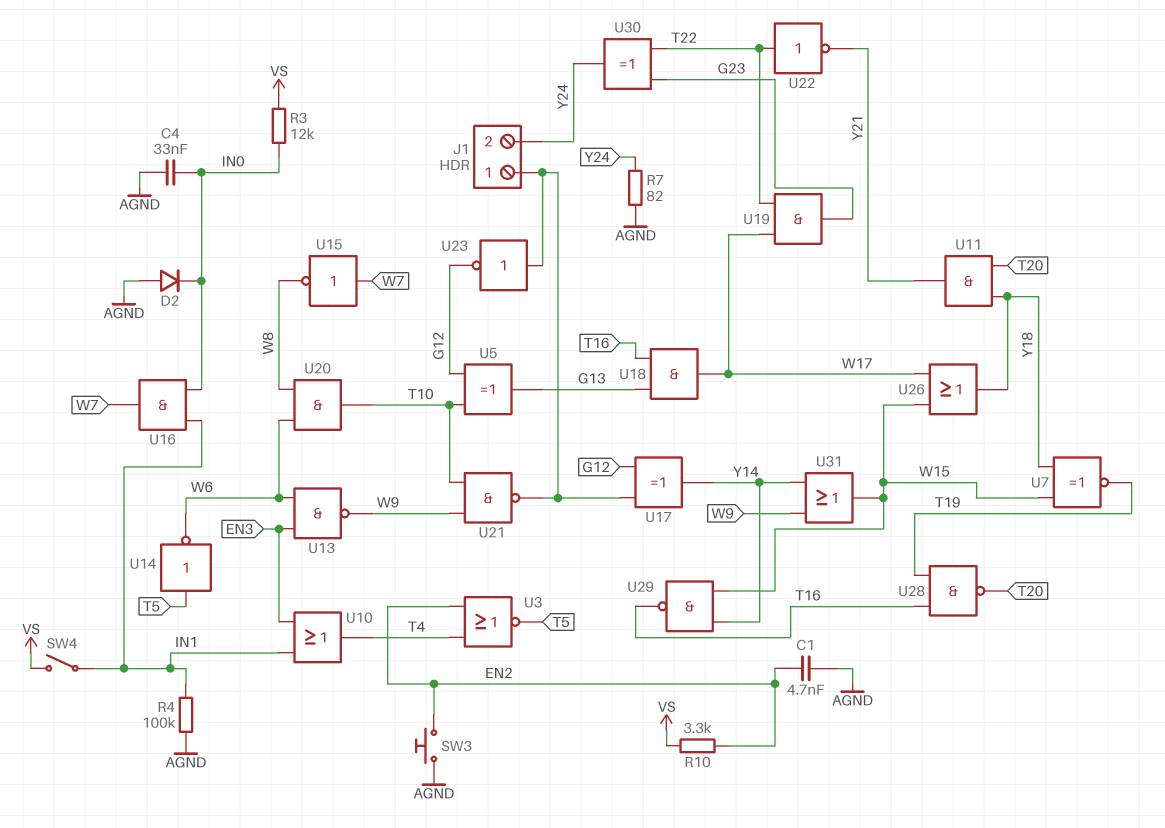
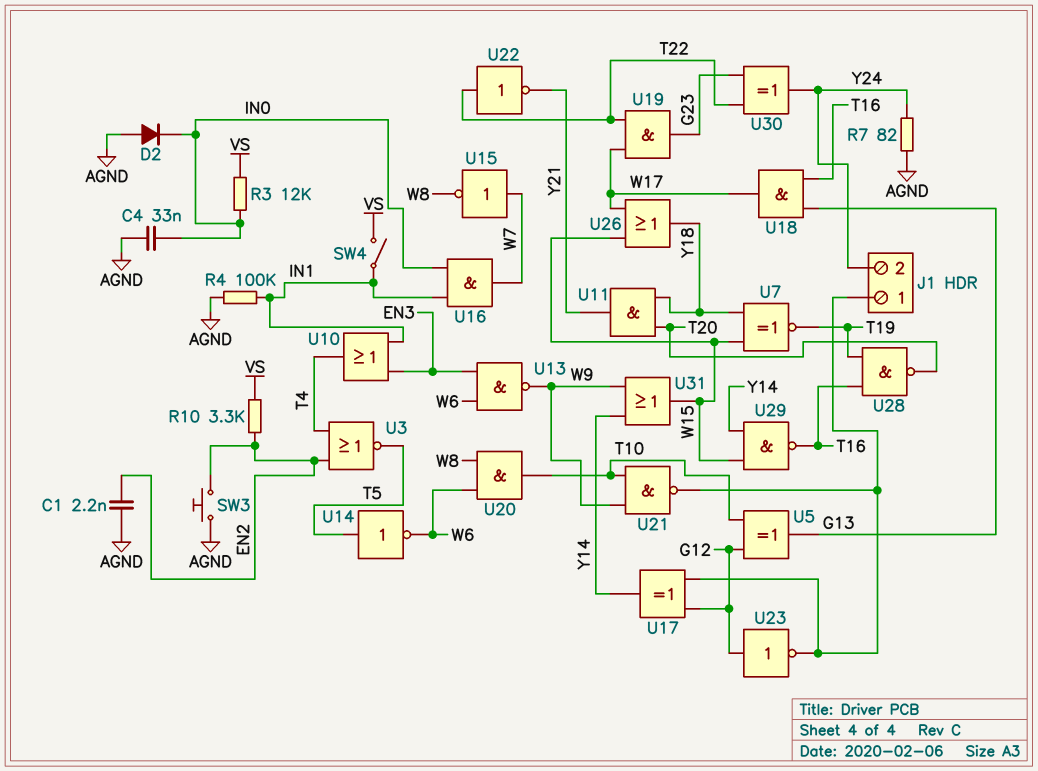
C1: 4.7nF (AGND, EN2) -> 2.2nF (AGND, EN2)
U23: NOT (in J1/1, out G12) -> NOT (in G12, out J1/1)

